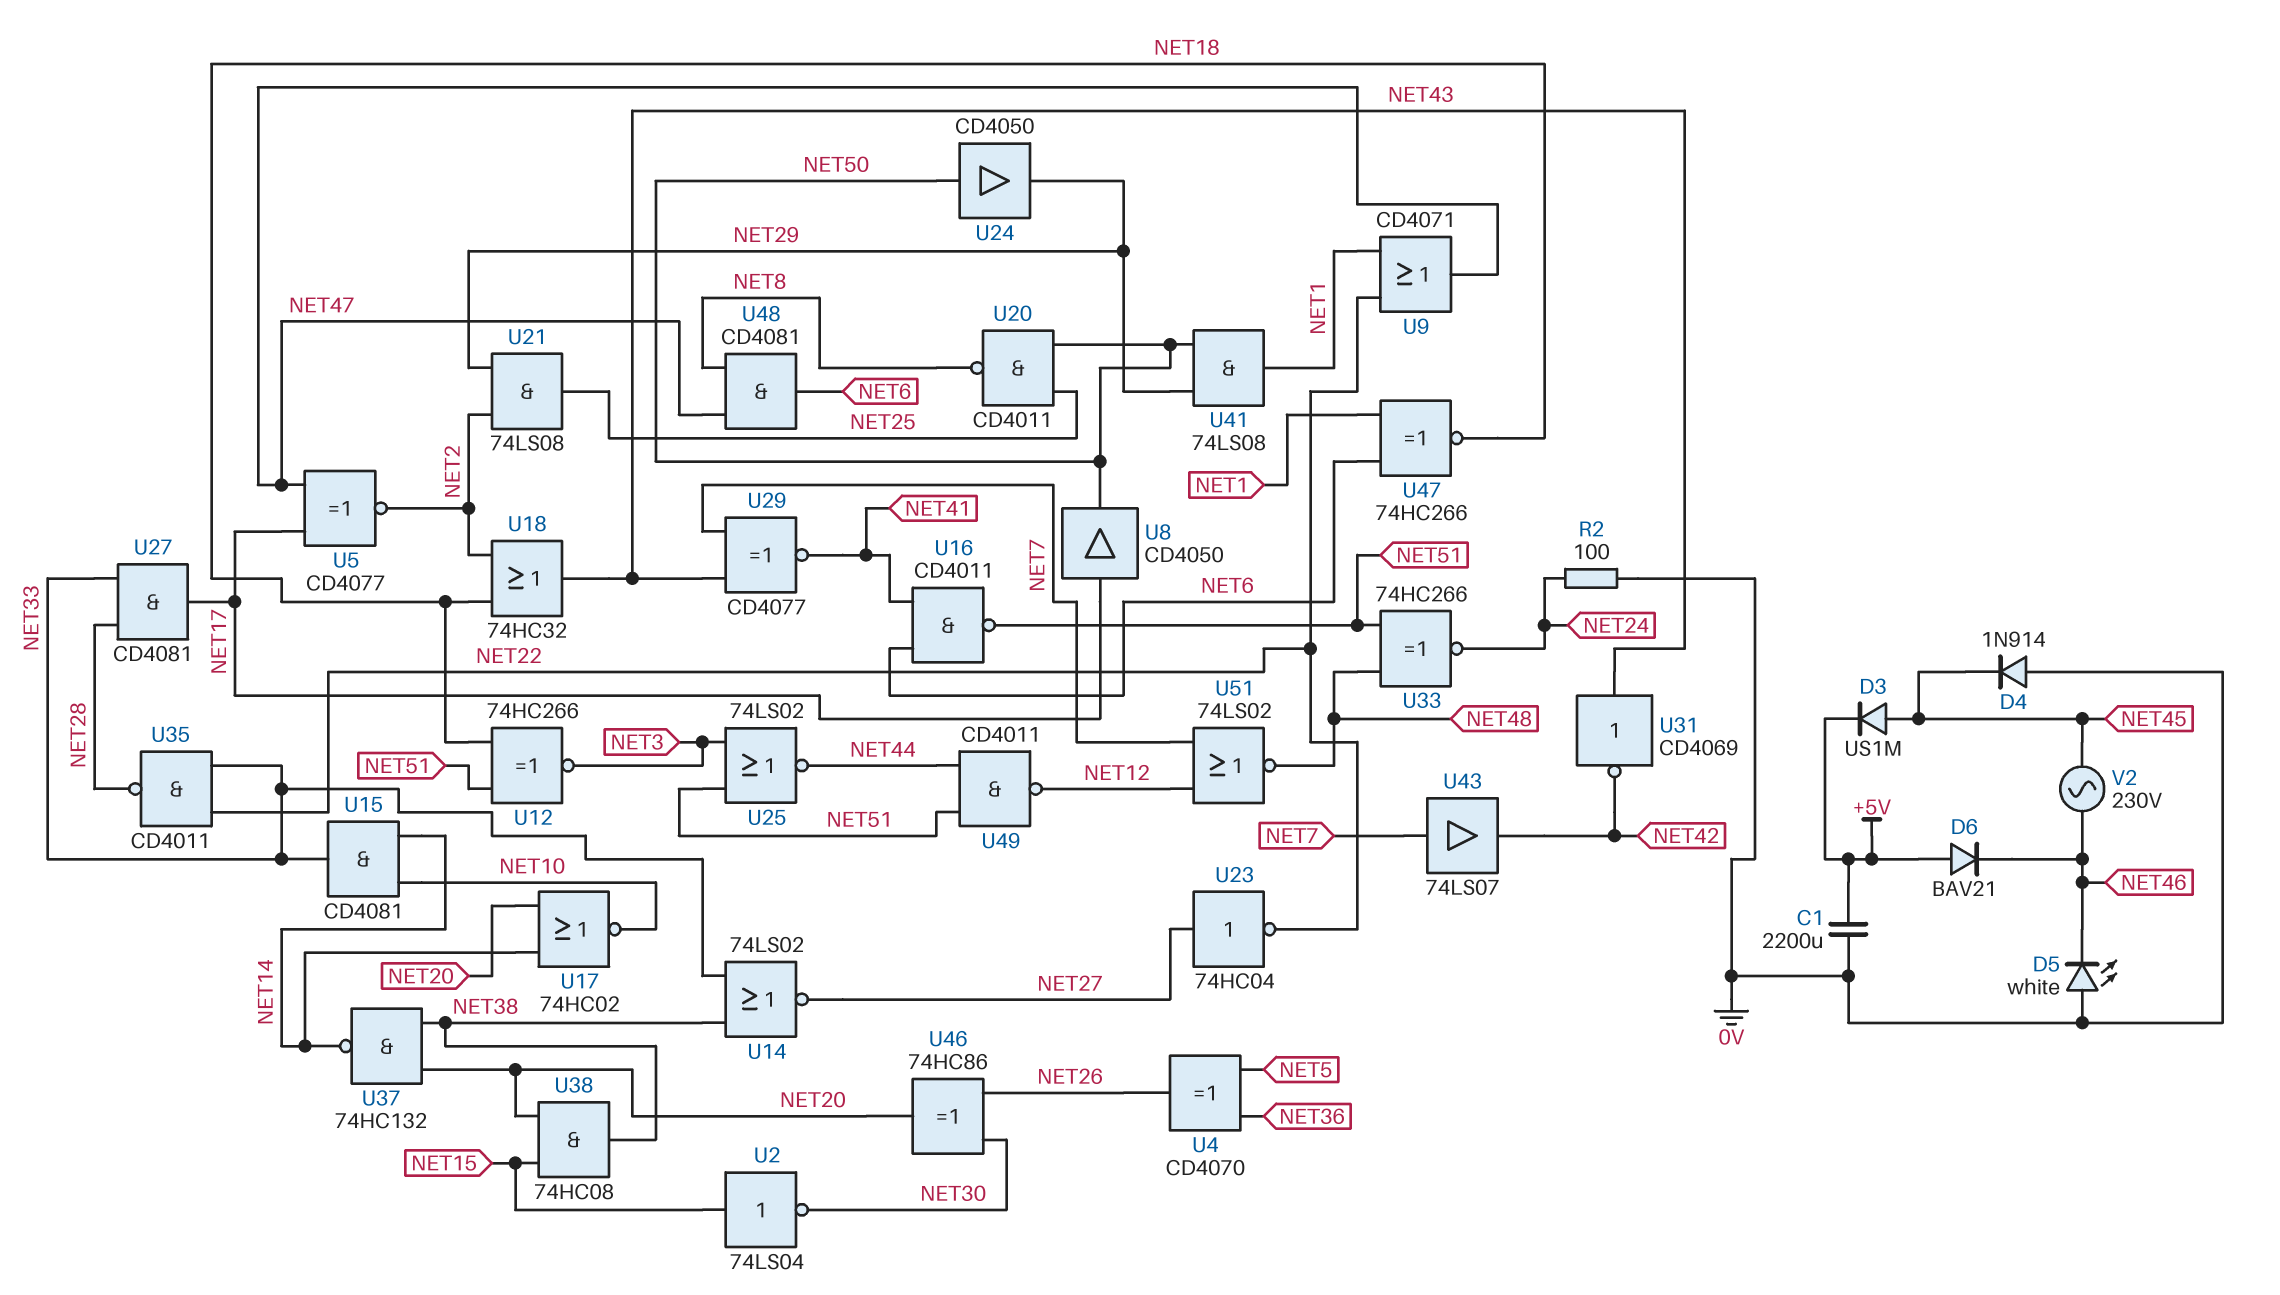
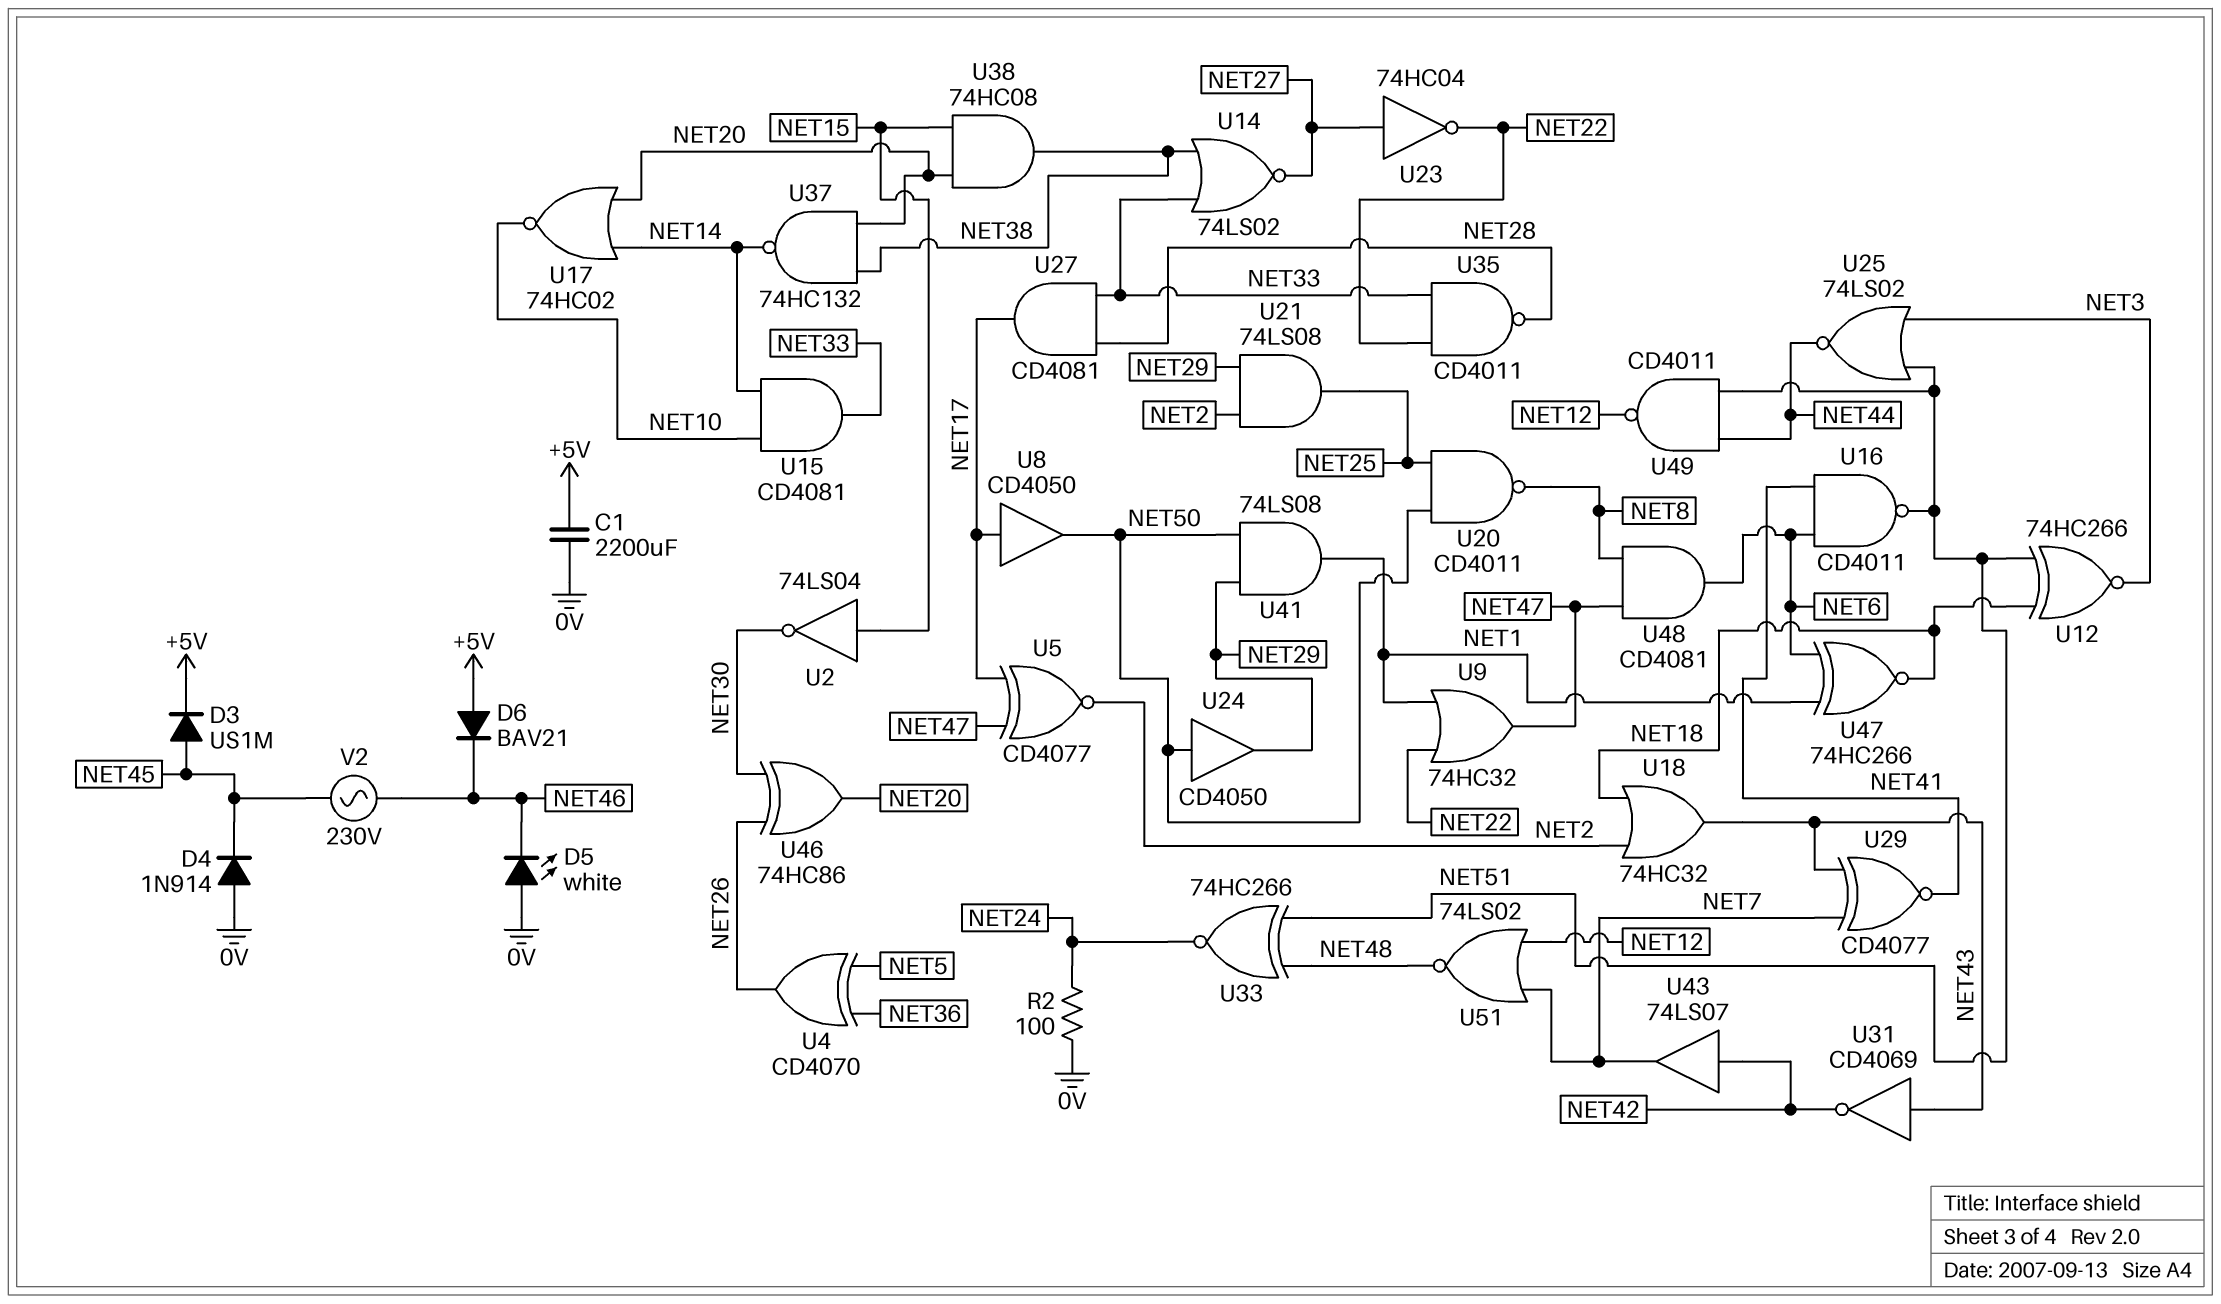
U9: OR CD4071 (in NET1, in NET22, out NET47) -> OR 74HC32 (in NET1, in NET22, out NET47)
U43: buffer 74LS07 (in NET7, out NET42) -> buffer 74LS07 (in NET42, out NET7)

